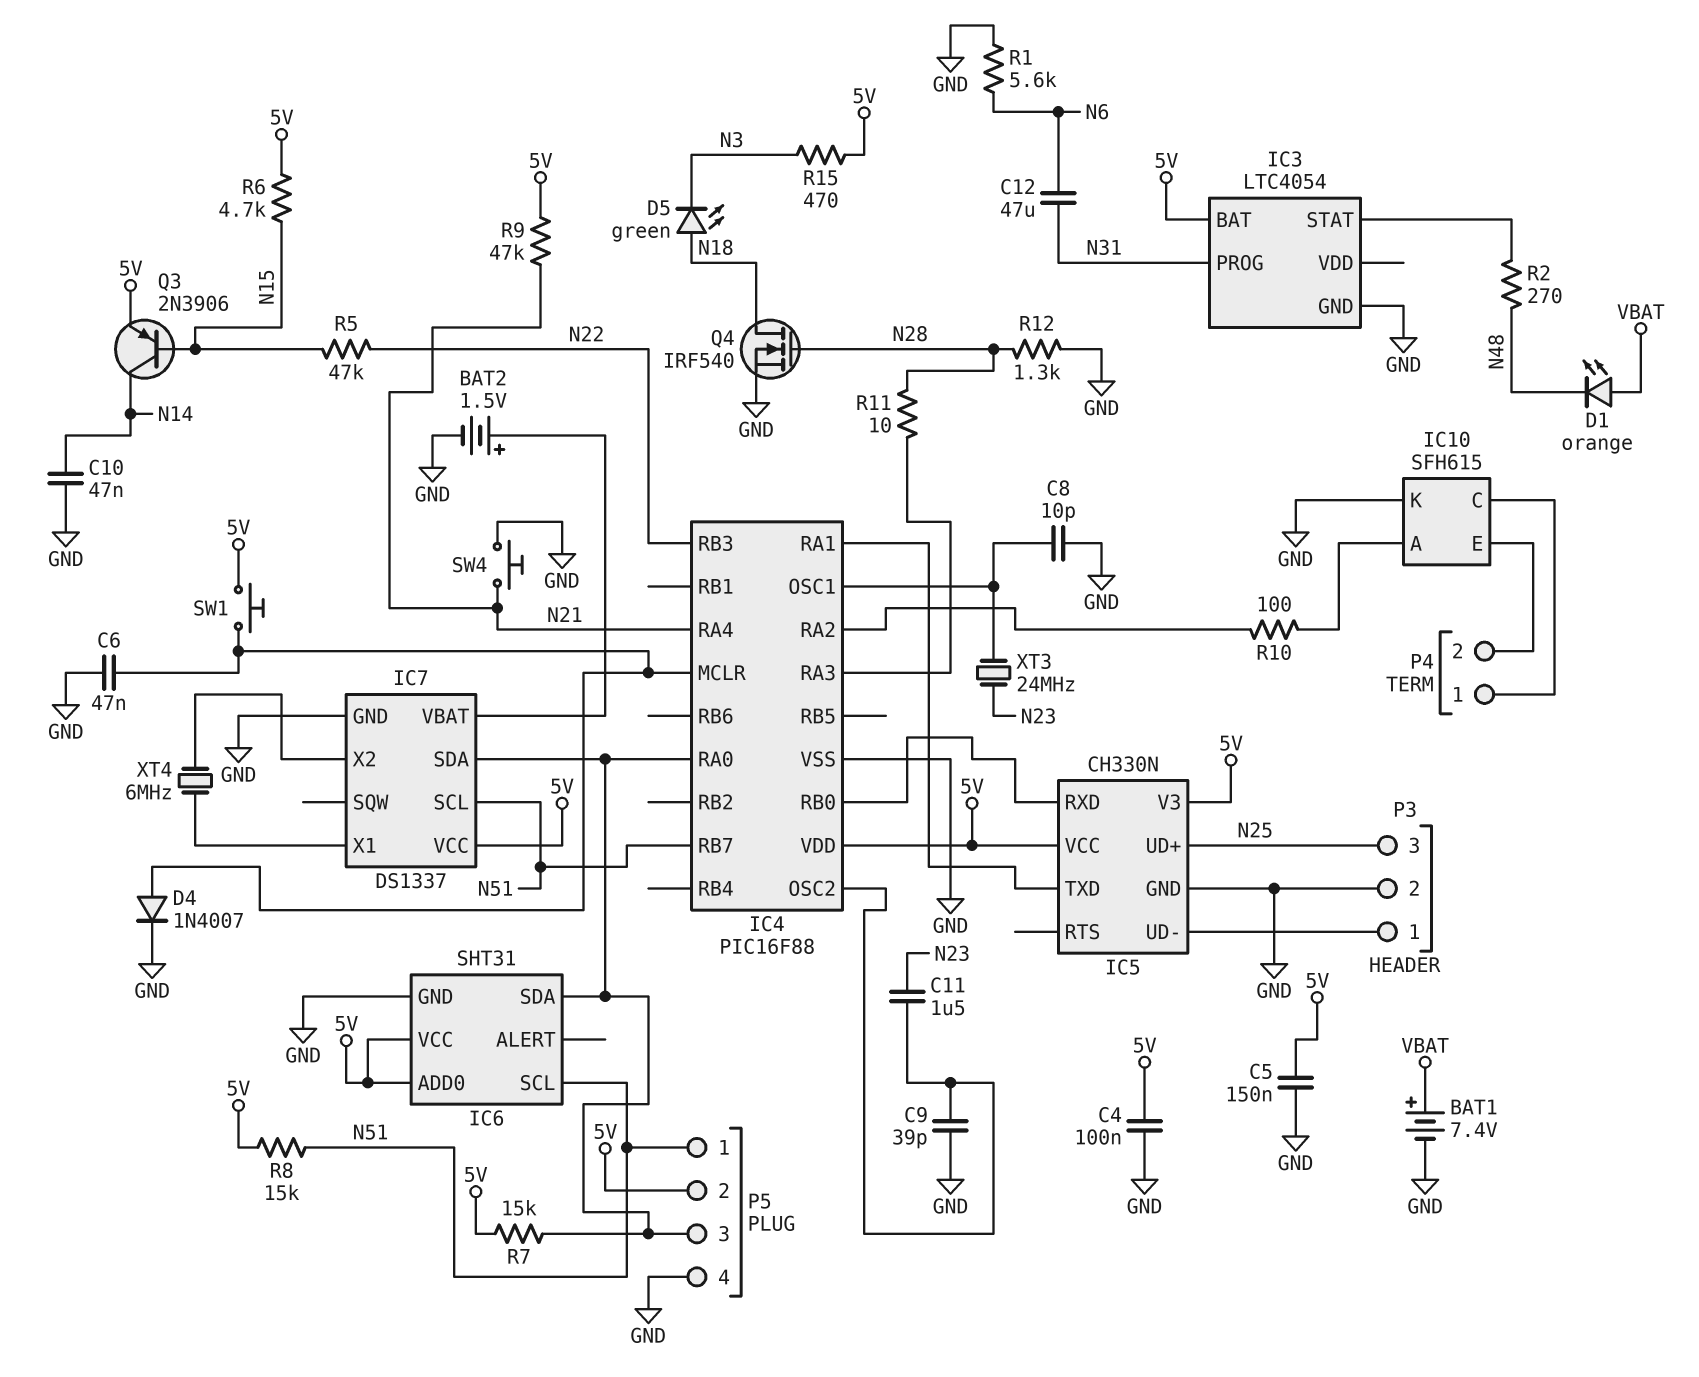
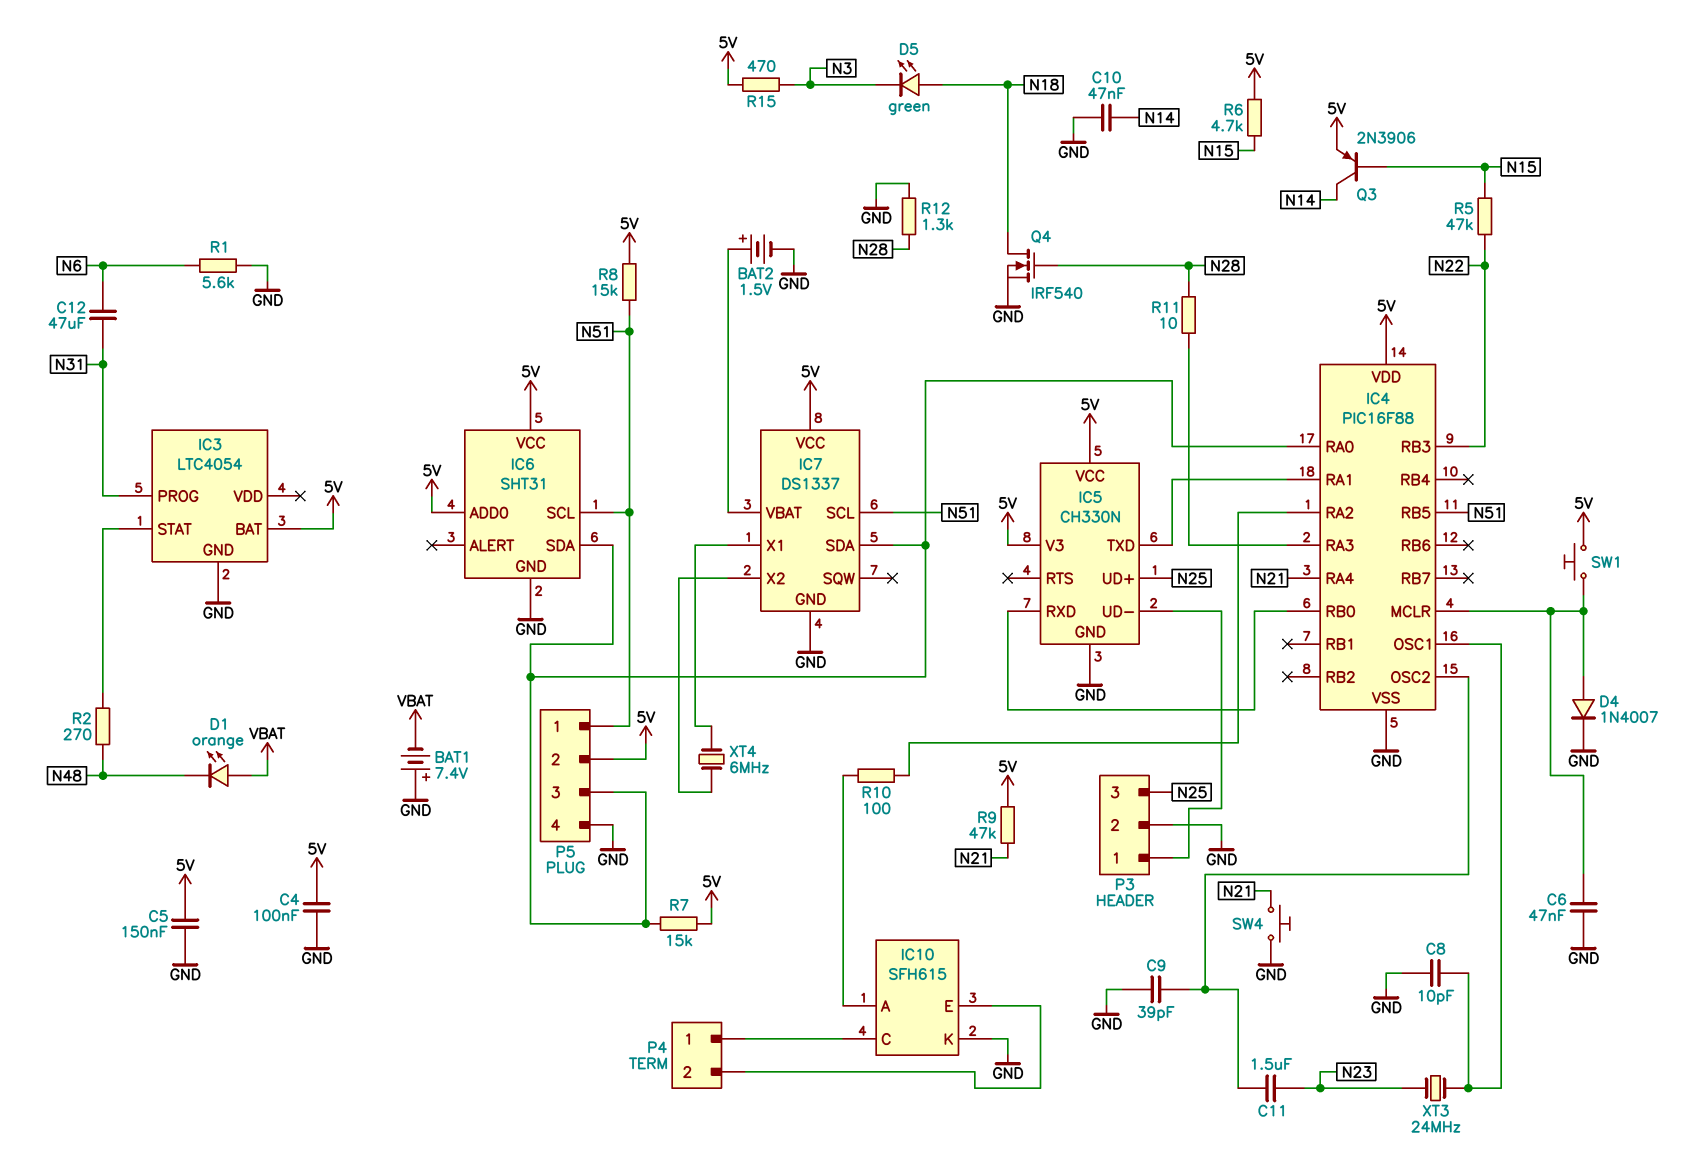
BAT1: 7.4V (plus VBAT, minus GND) -> 7.4V (plus GND, minus VBAT)
IC4 pin RB5: none -> N51
IC4 pin RB7: N51 -> none

